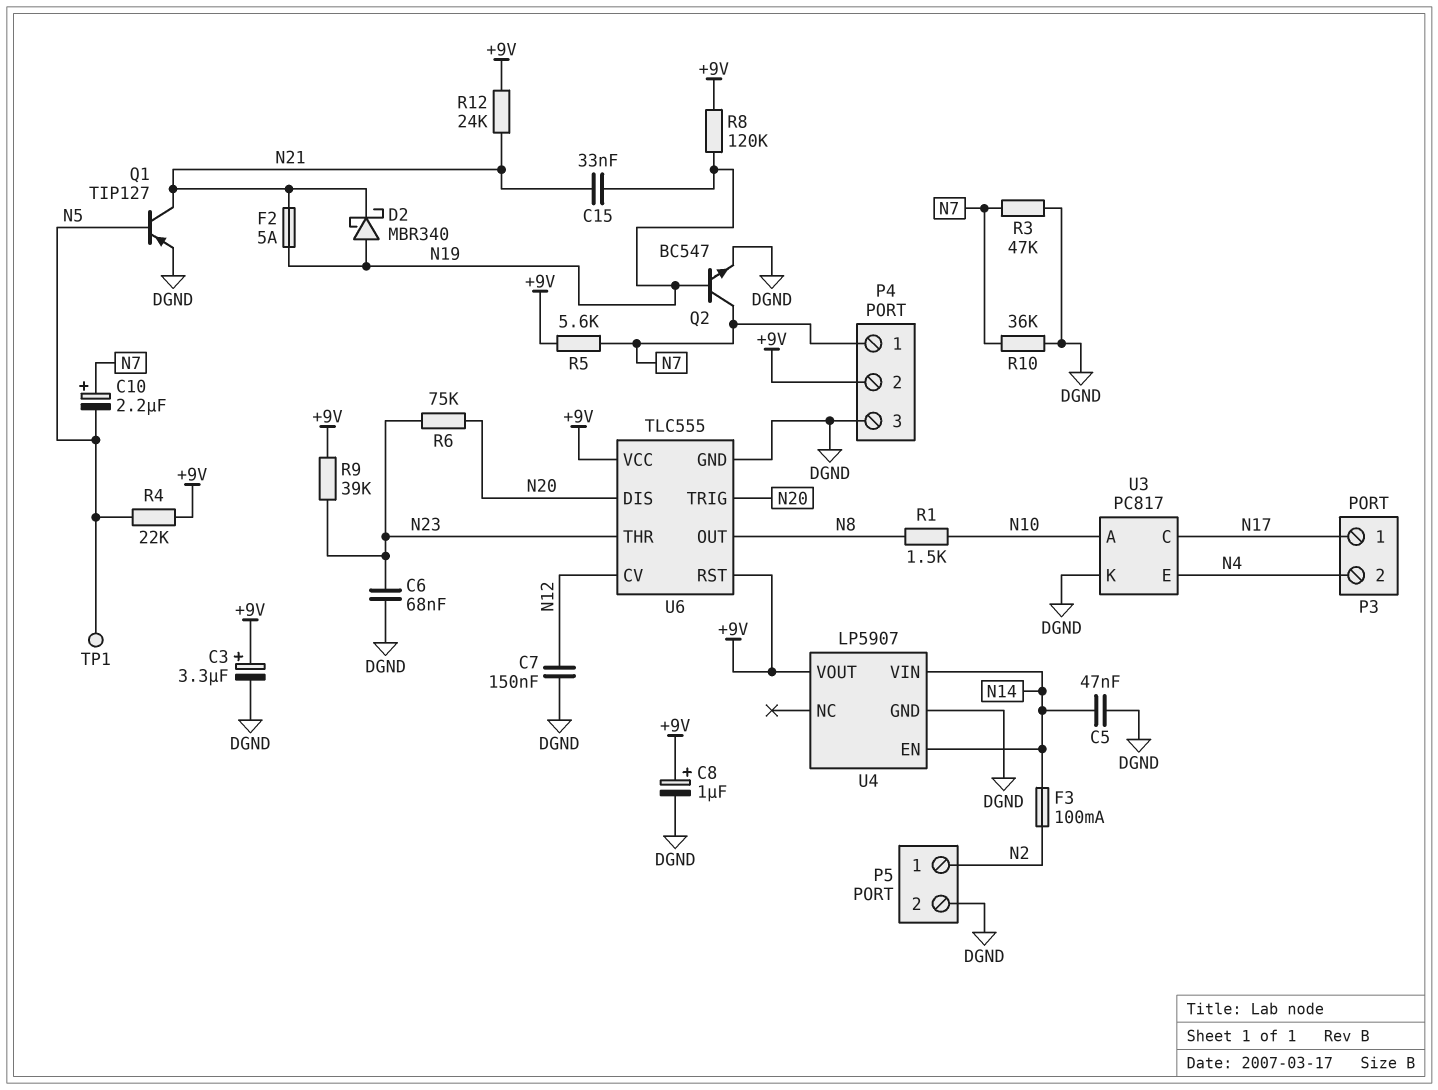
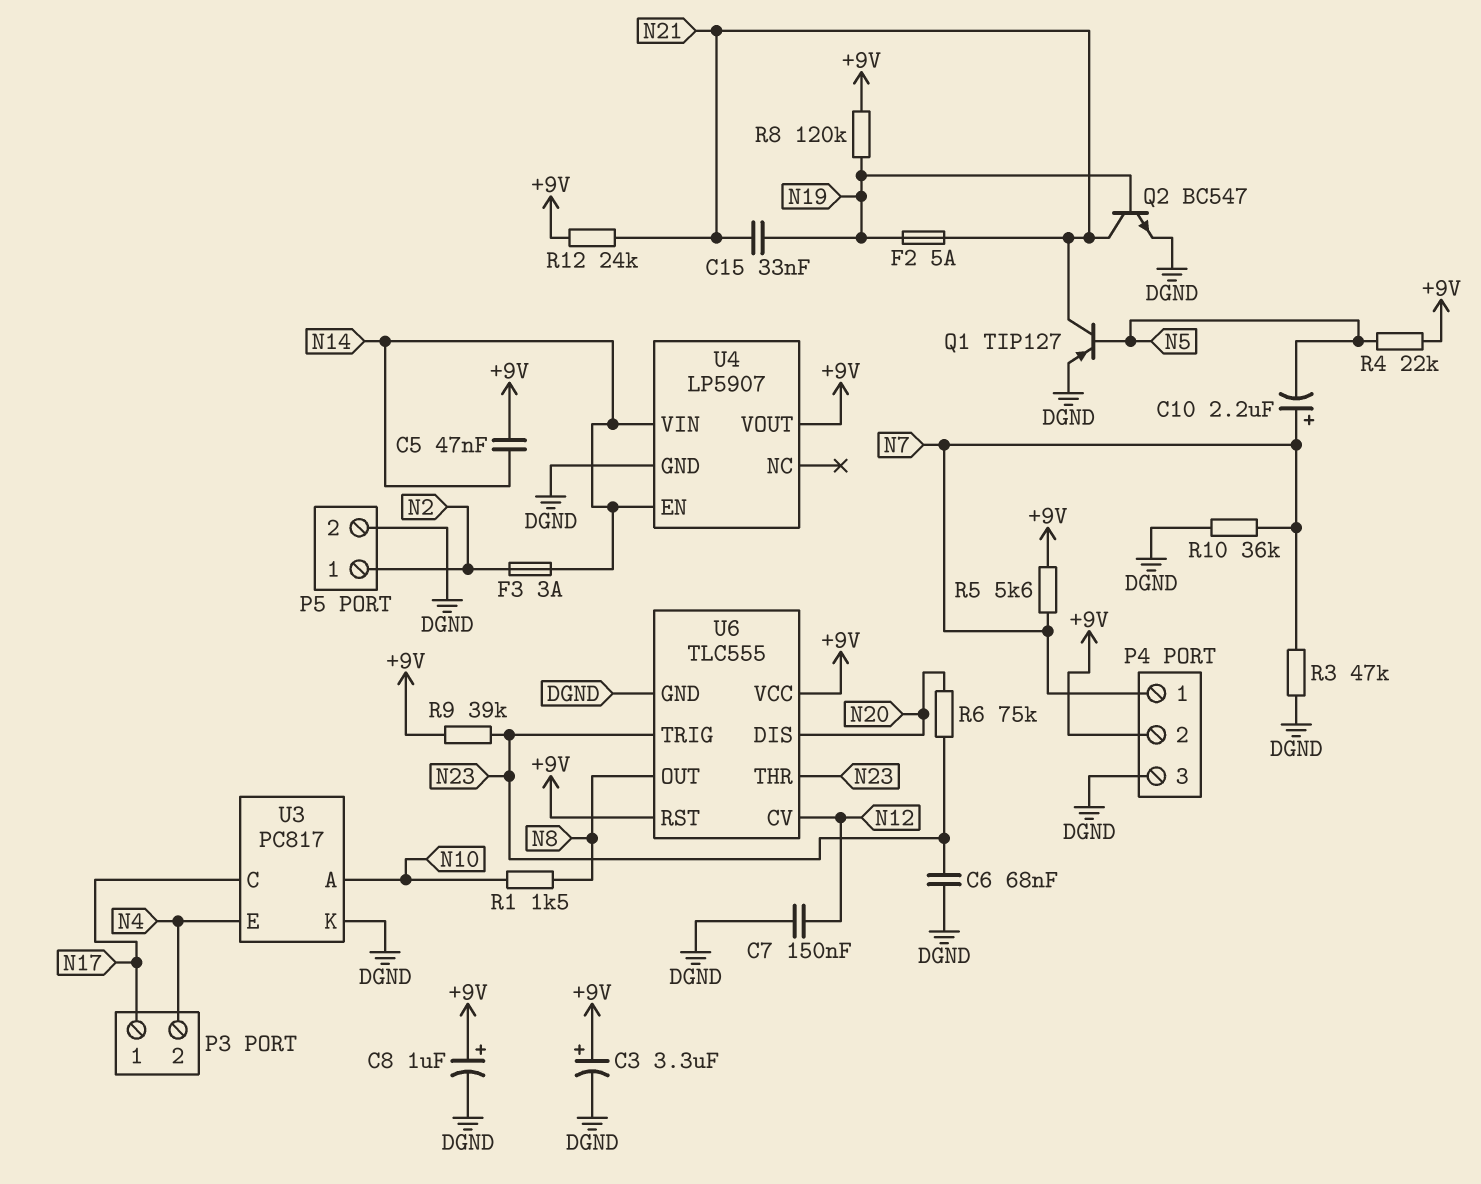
C5: 47nF (DGND, N14) -> 47nF (+9V, N14)
D2: schottky MBR340 (A N19, K N21) -> none
F3: 100mA (N2, N14) -> 3A (N2, N14)
Q2: NPN BC547 (B N19, C N7, E DGND) -> NPN BC547 (B N19, C N21, E DGND)
TP1: test point (N5) -> none
U6 pin TRIG: N20 -> N23

